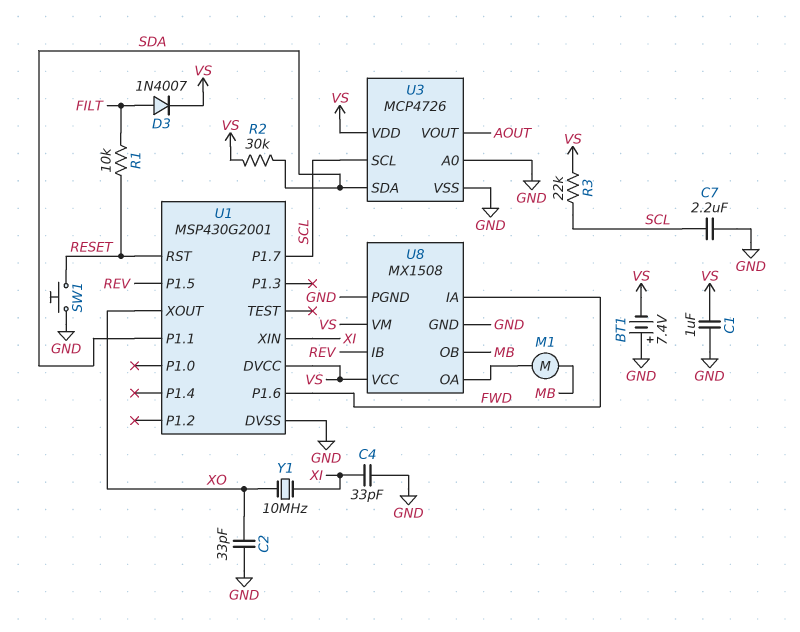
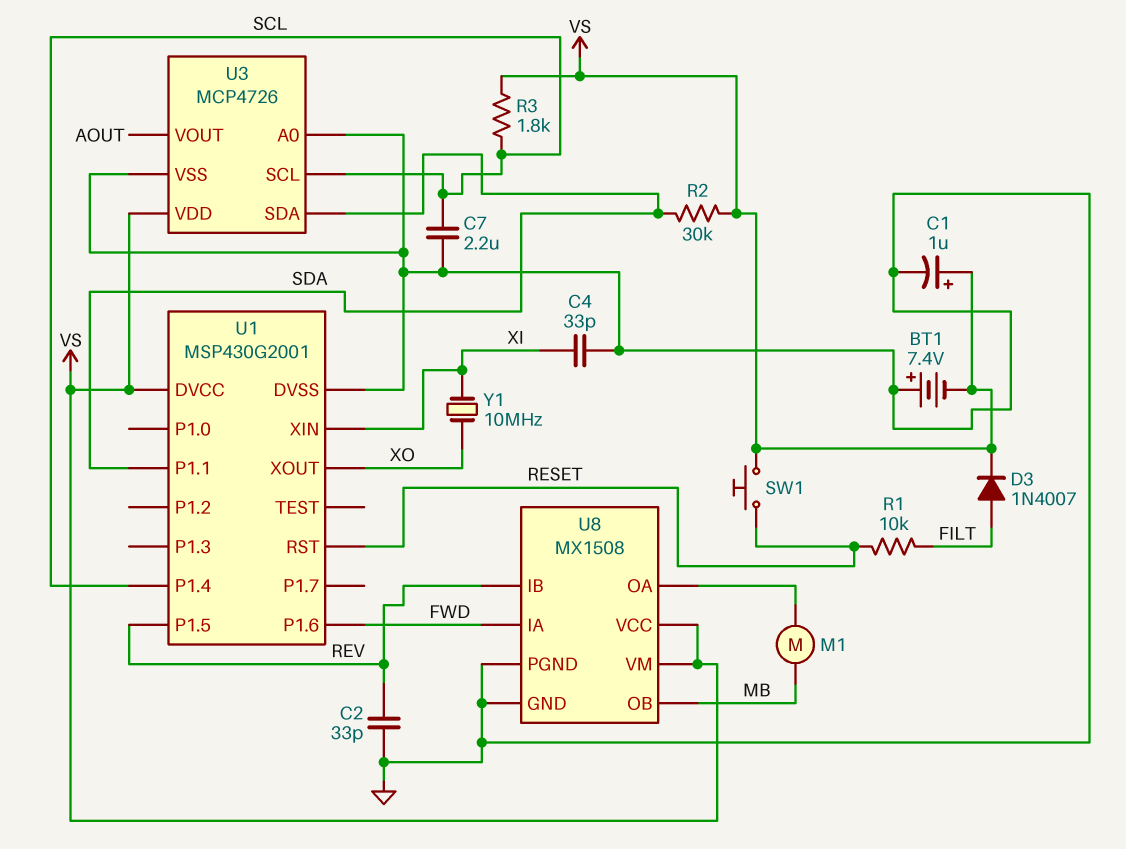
C1: 1uF (GND, VS) -> 1uF (plus VS, minus GND)
C2: 33pF (GND, XO) -> 33pF (GND, REV)
R3: 22k (SCL, VS) -> 1.8k (SCL, VS)
SW1: button (GND, RESET) -> button (RESET, VS)
U1 pin P1.4: none -> SCL
U1 pin P1.7: SCL -> none

